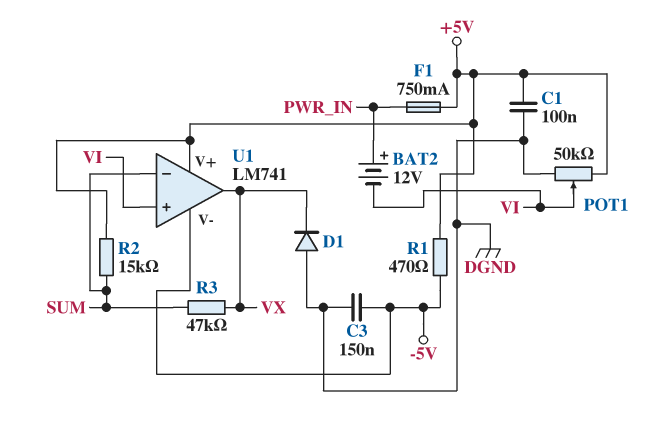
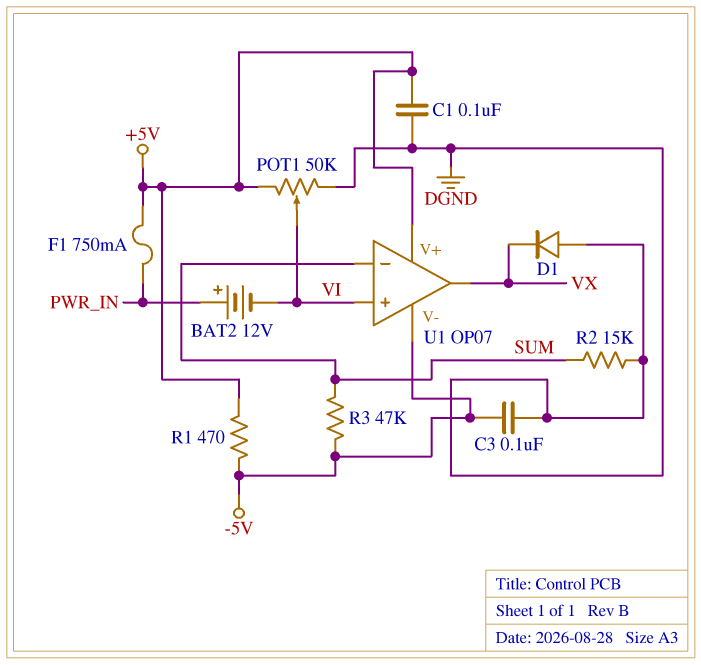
C3: 150nF (-5V, DGND) -> 100nF (-5V, DGND)
R2: 15k (+5V, SUM) -> 15k (DGND, SUM)
R3: 47k (SUM, VX) -> 47k (-5V, SUM)
U1: LM741 -> OP07

